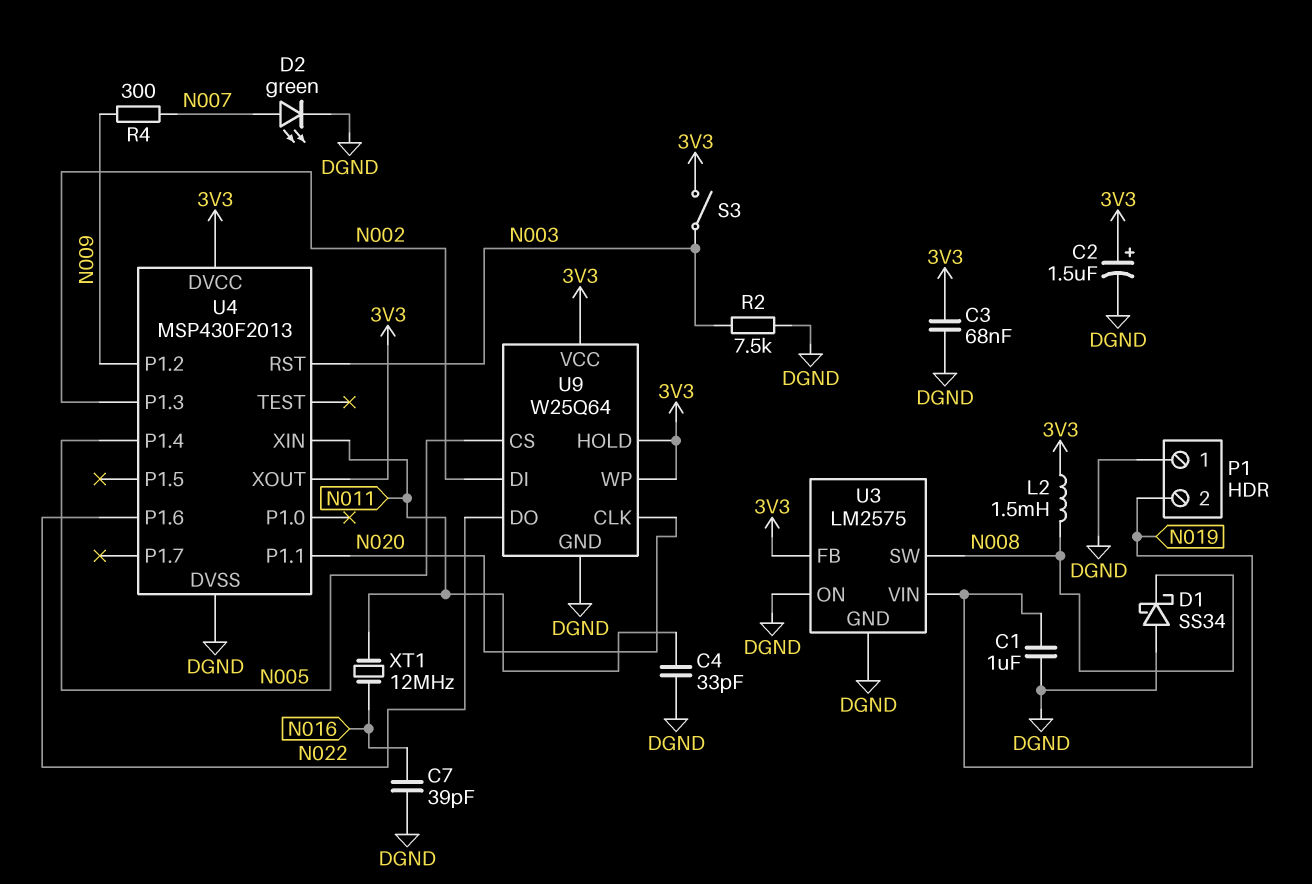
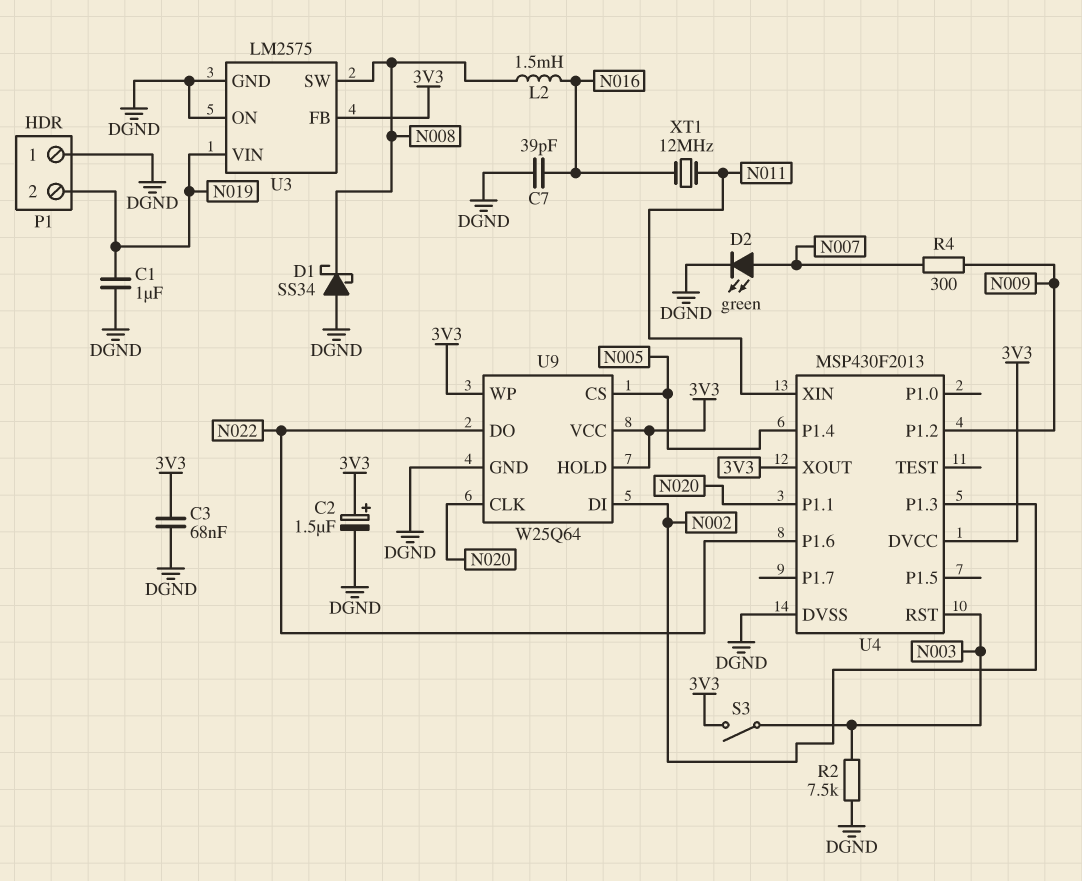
C4: 33pF (DGND, N011) -> none
L2: 1.5mH (3V3, N008) -> 1.5mH (N008, N016)

